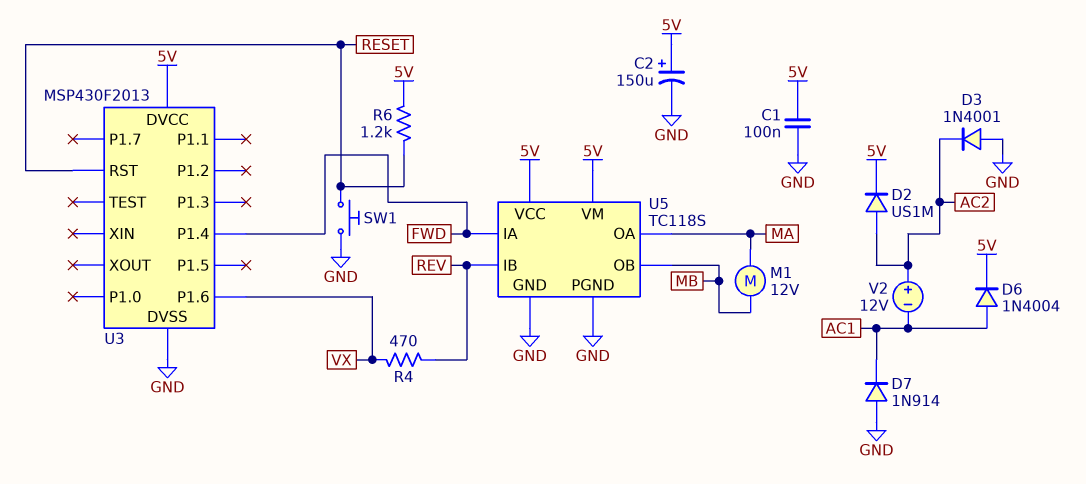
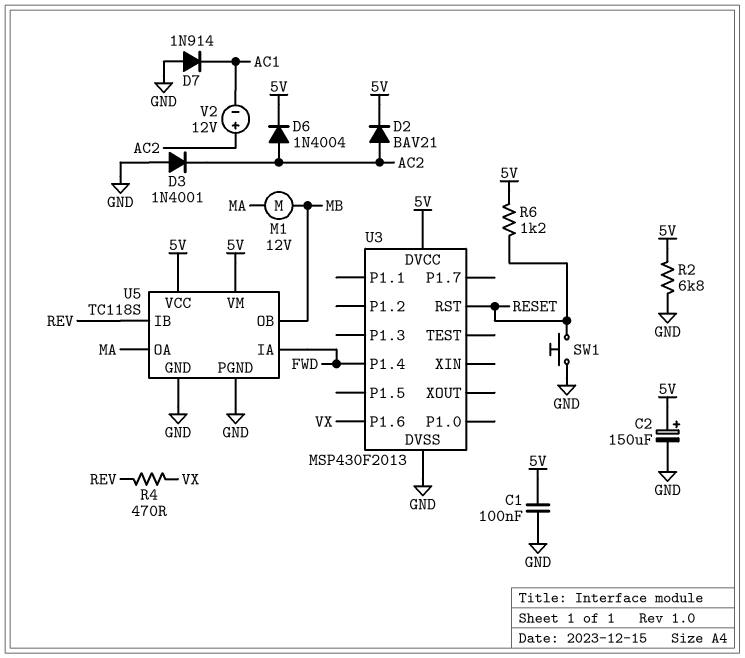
D2: diode US1M (A AC2, K 5V) -> diode BAV21 (A AC2, K 5V)
D6: diode 1N4004 (A AC1, K 5V) -> diode 1N4004 (A AC2, K 5V)
R2: none -> 6.8k (5V, GND)

